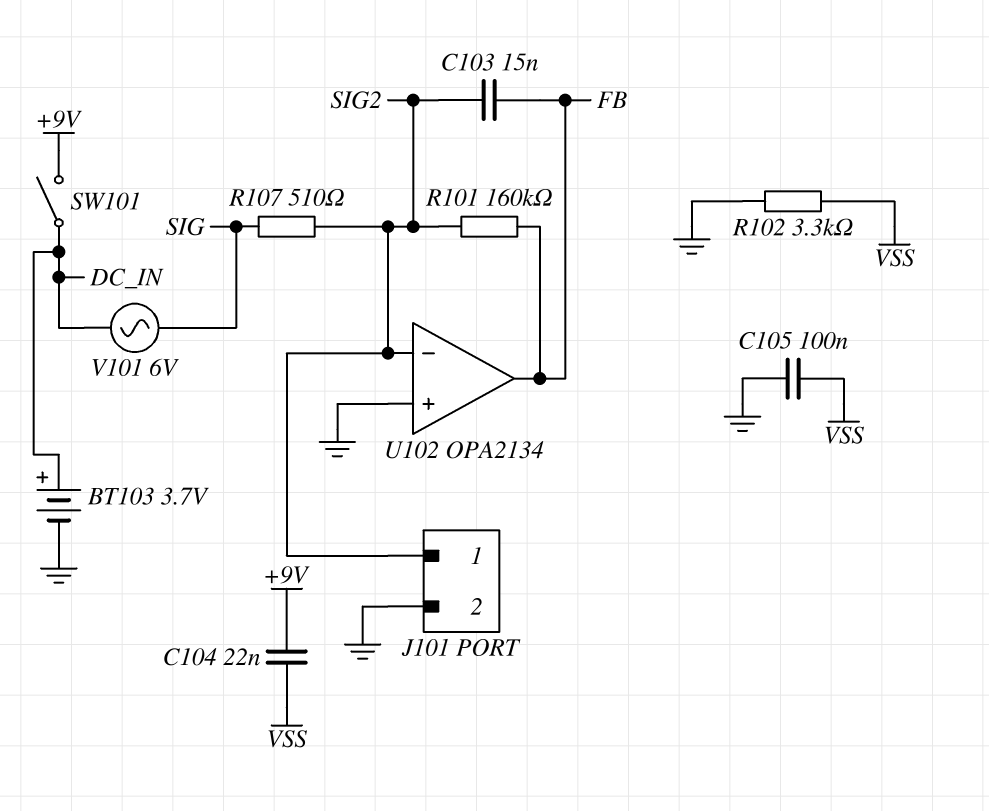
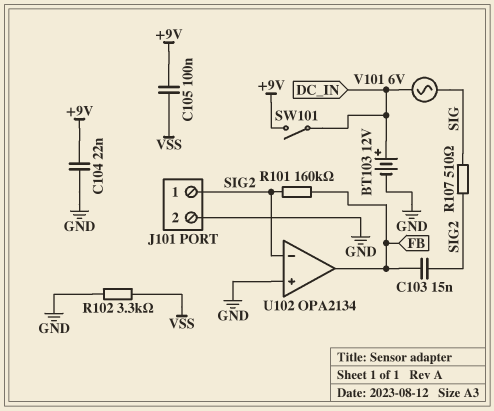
BT103: 3.7V (plus DC_IN, minus GND) -> 12V (plus DC_IN, minus GND)
C104: 22nF (+9V, VSS) -> 22nF (+9V, GND)
C105: 100nF (GND, VSS) -> 100nF (+9V, VSS)

